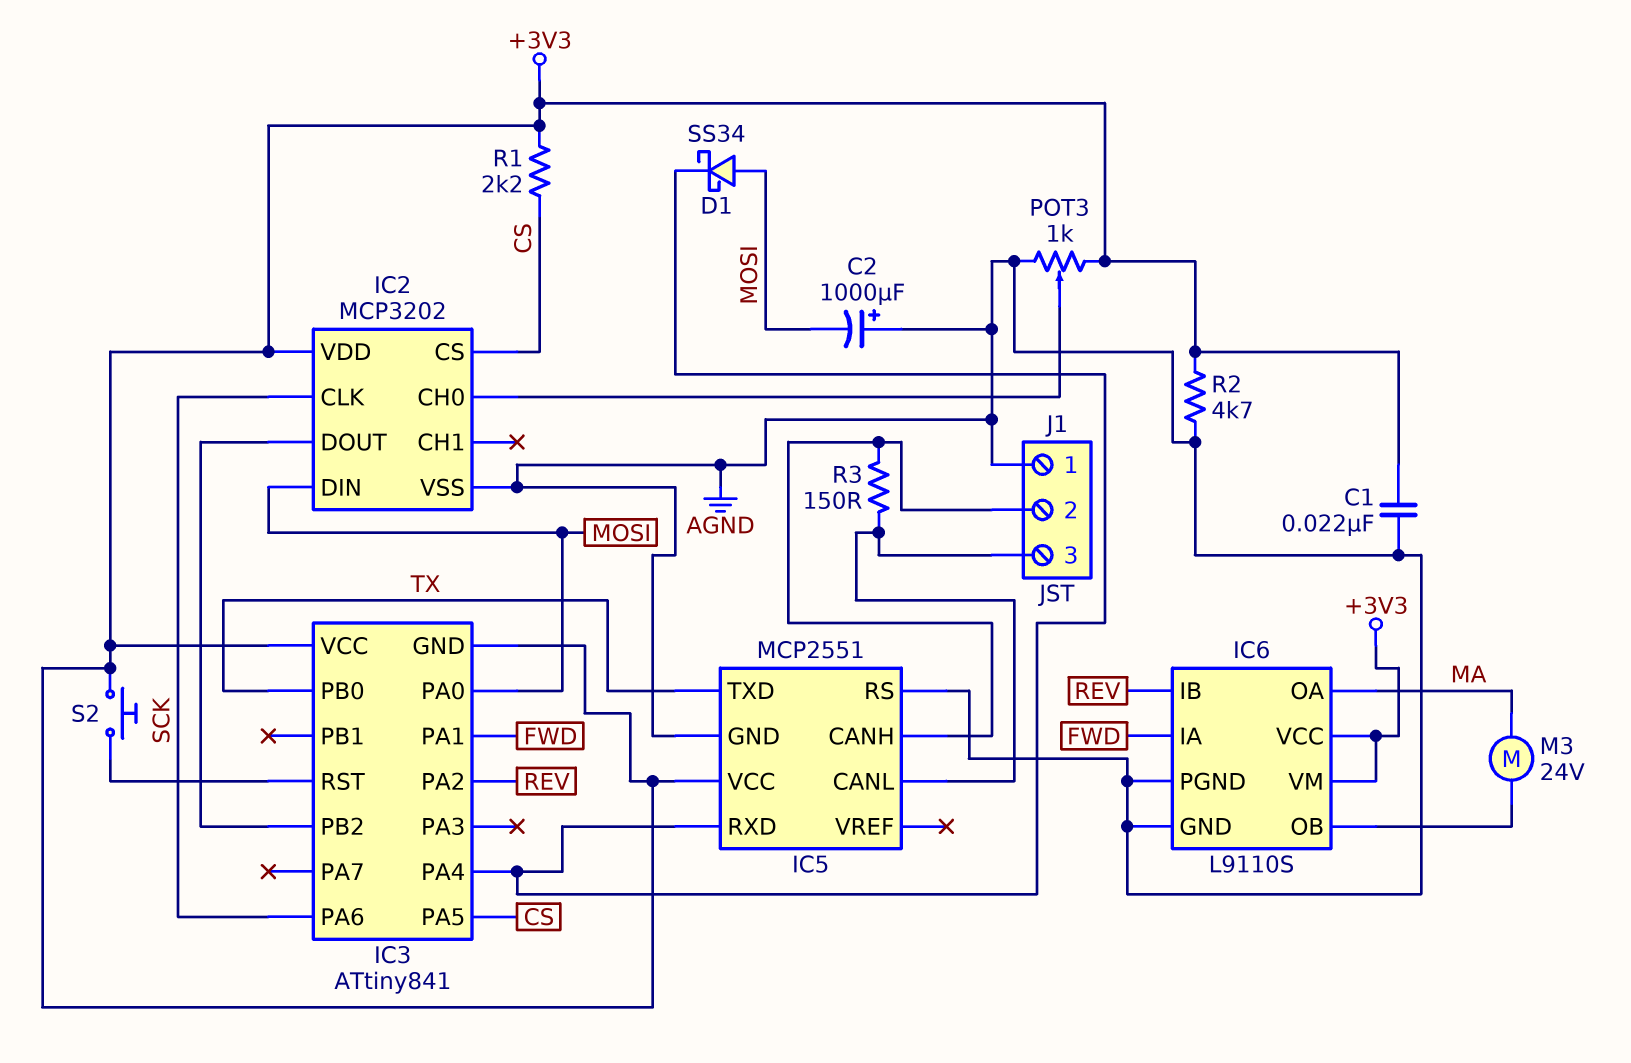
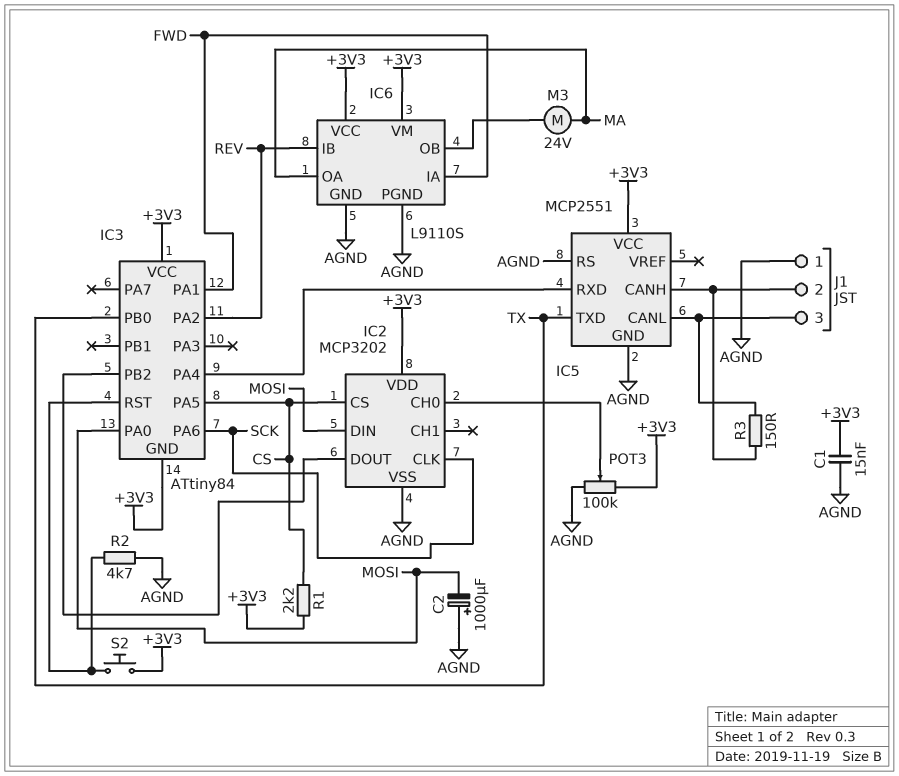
C1: 22nF (+3V3, AGND) -> 15nF (+3V3, AGND)
D1: schottky SS34 (A MOSI, K IC3/PA4) -> none
IC3: ATtiny841 -> ATtiny84
POT3: 1k (+3V3, AGND, wiper IC2/CH0) -> 100k (+3V3, AGND, wiper IC2/CH0)
R2: 4.7k (+3V3, AGND) -> 4.7k (AGND, IC3/RST)

